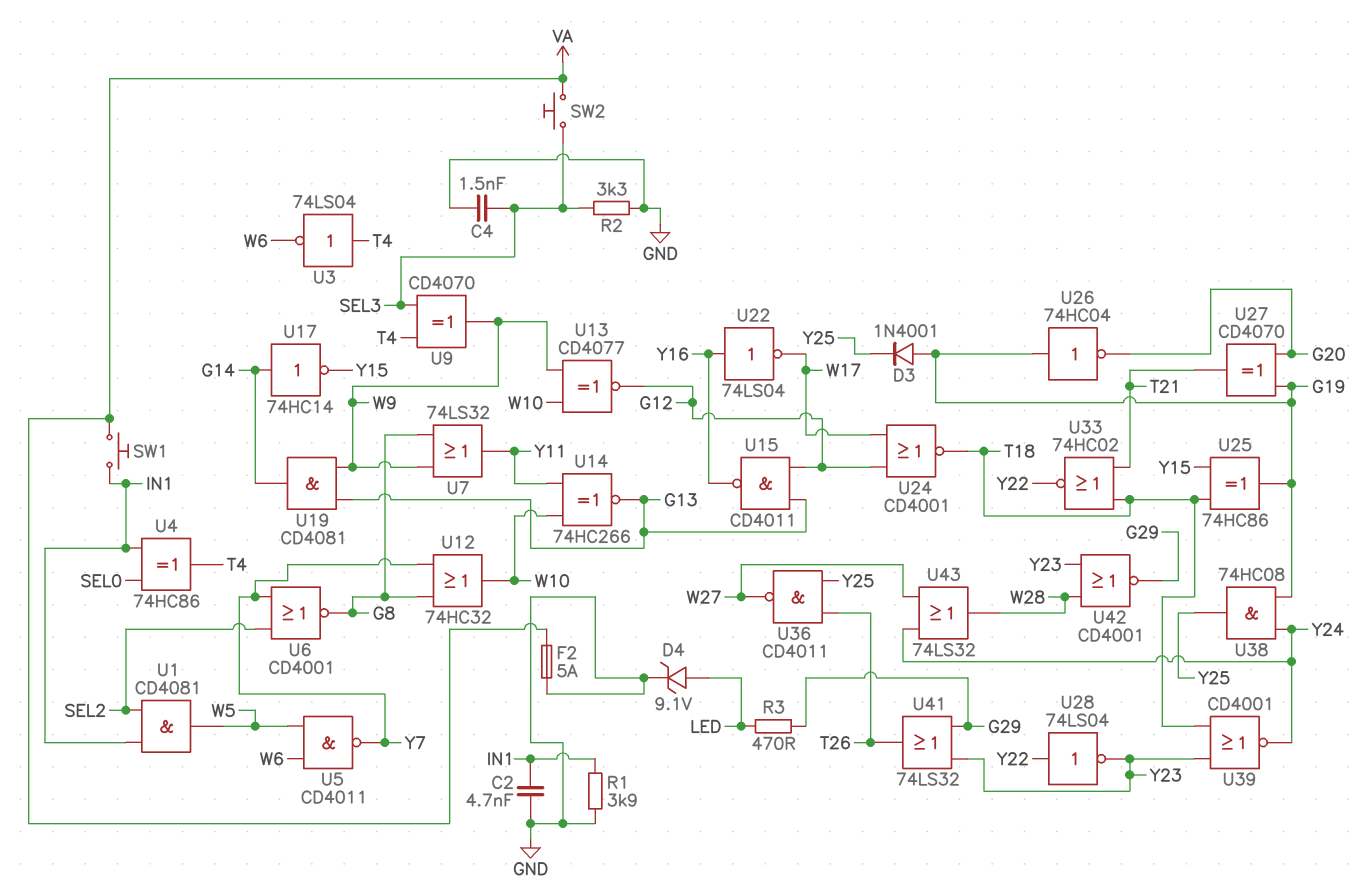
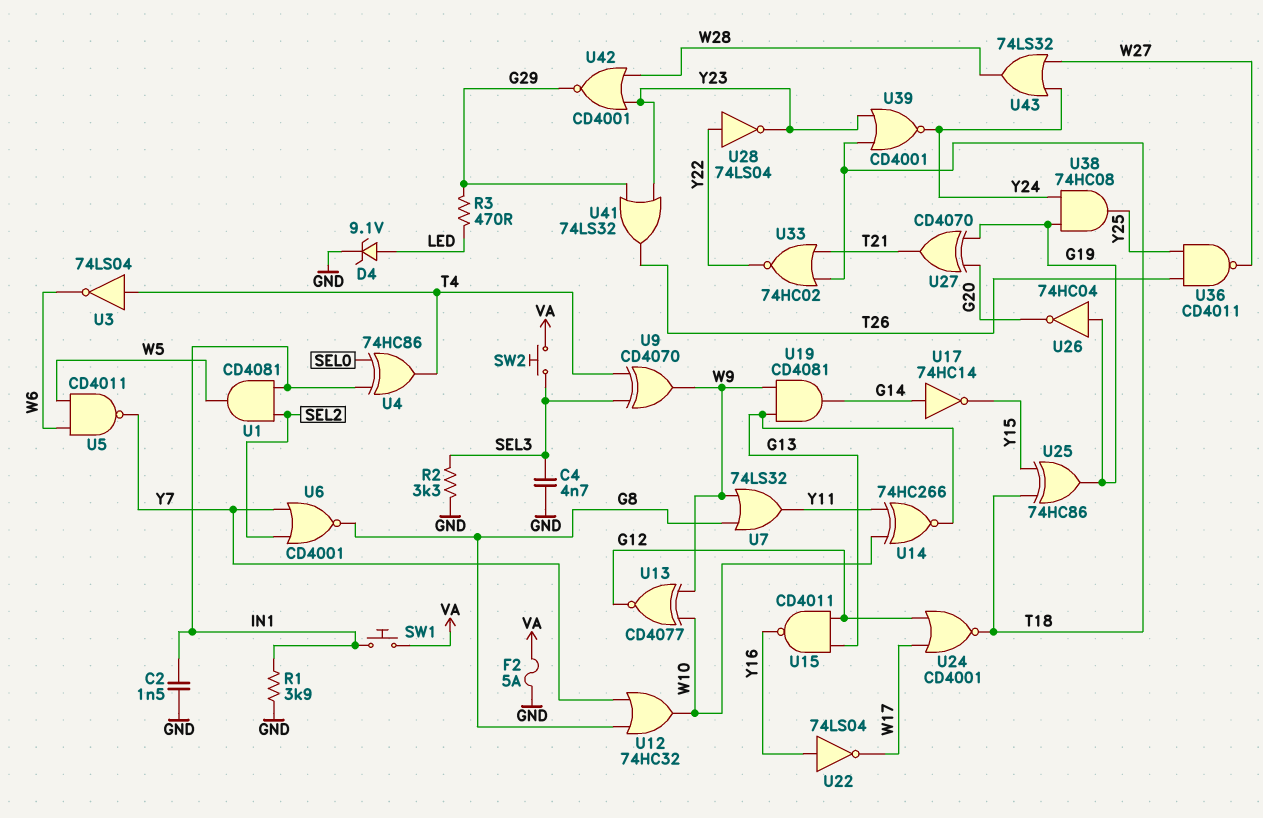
C2: 4.7nF (GND, IN1) -> 1.5nF (GND, IN1)
C4: 1.5nF (GND, SEL3) -> 4.7nF (GND, SEL3)
D3: diode 1N4001 (A G19, K Y25) -> none

